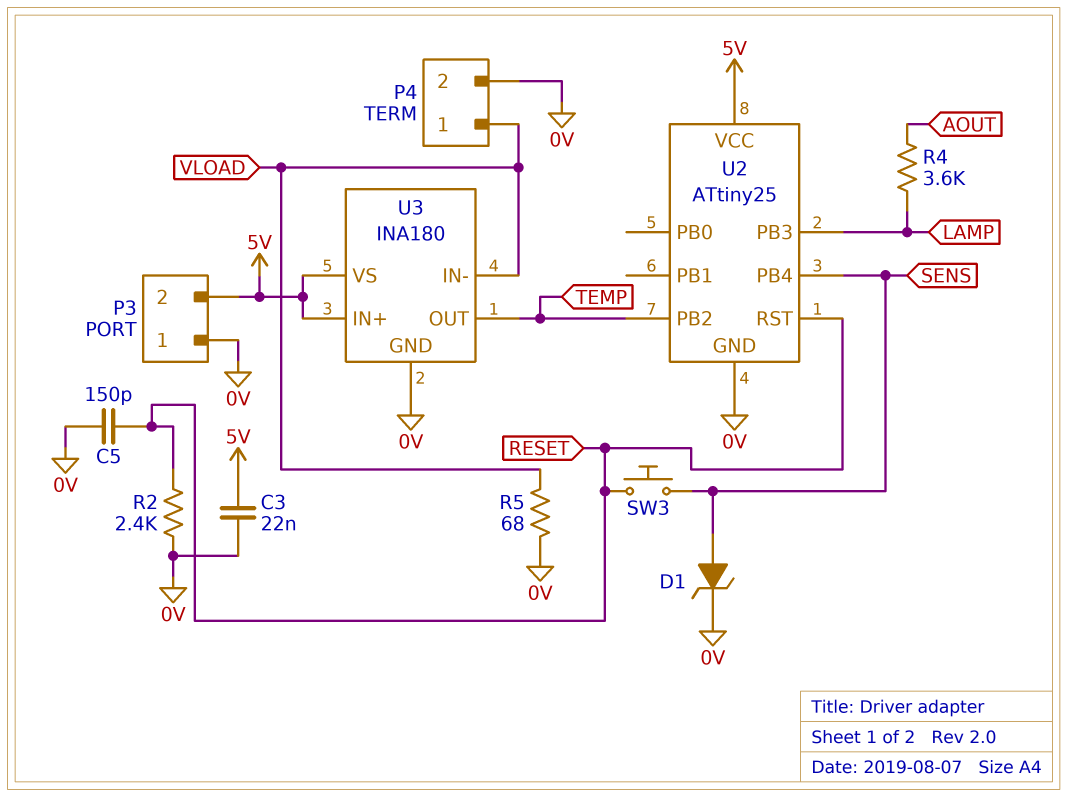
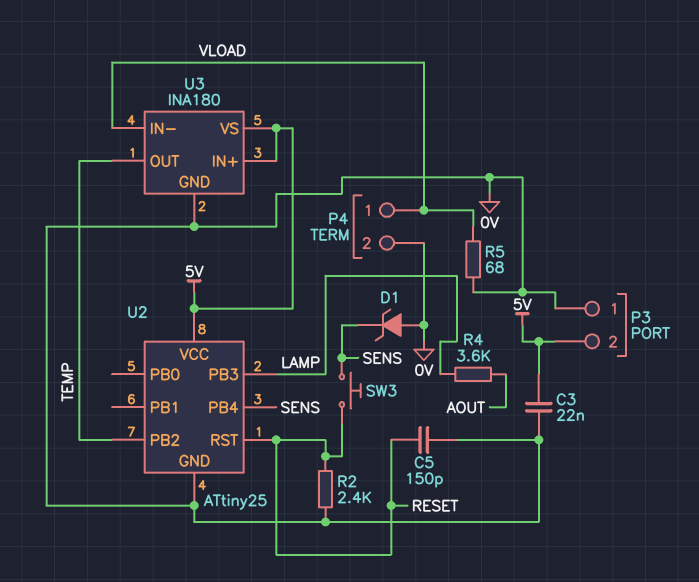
D1: zener (A SENS, K 0V) -> zener (A 0V, K SENS)

